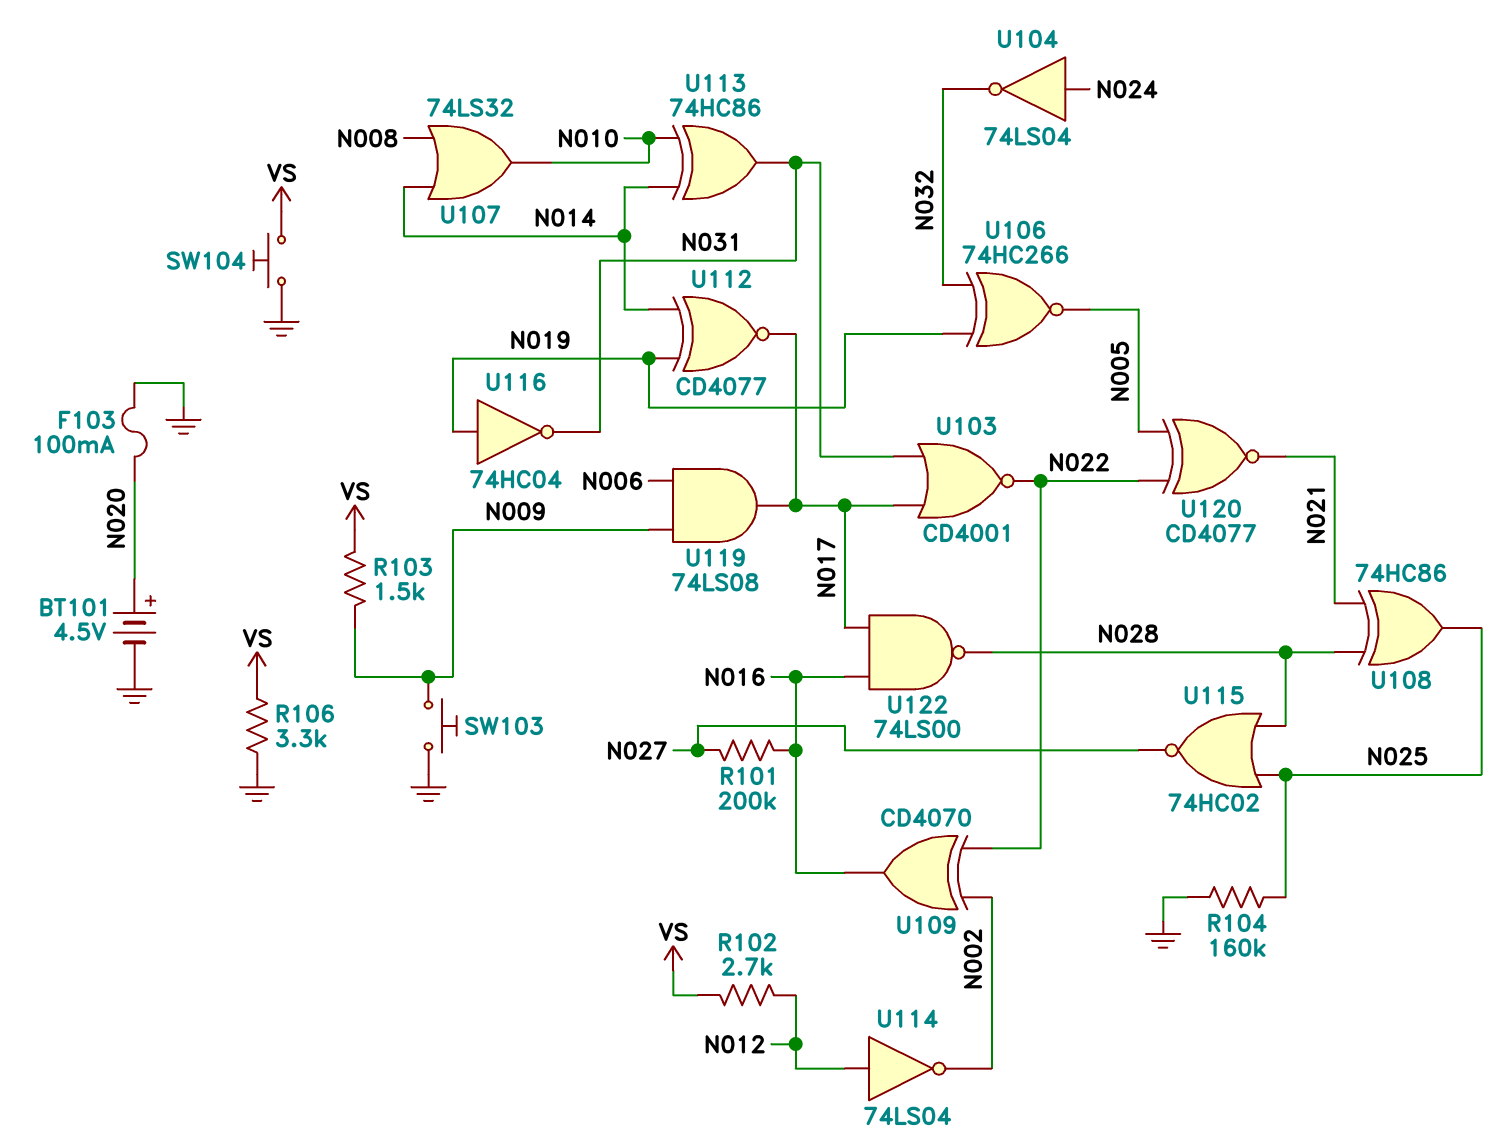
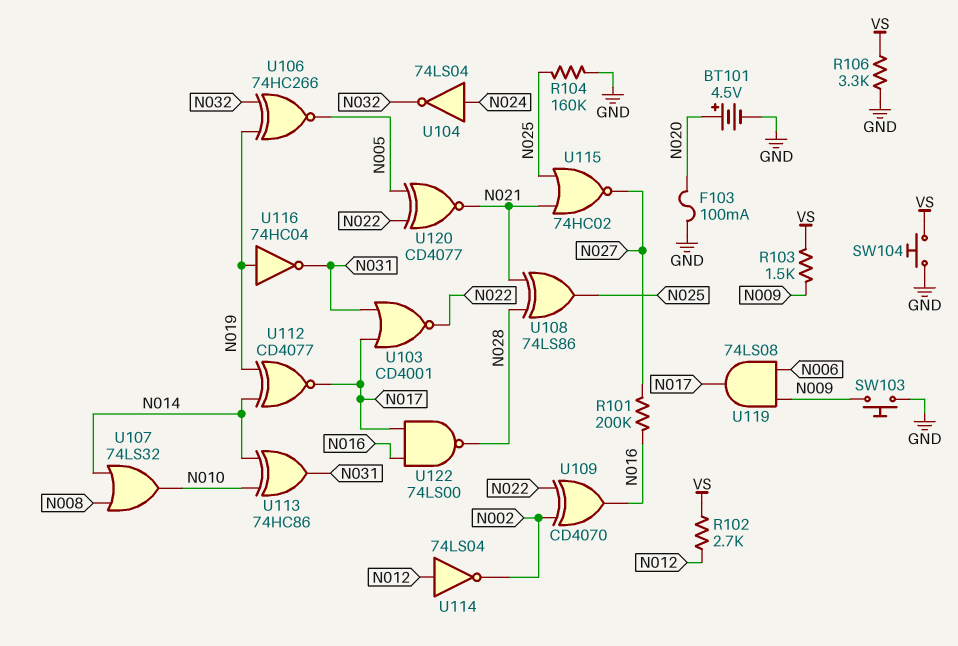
U108: XOR 74HC86 (in N021, in N028, out N025) -> XOR 74LS86 (in N021, in N028, out N025)
U115: NOR 74HC02 (in N025, in N028, out N027) -> NOR 74HC02 (in N021, in N025, out N027)

